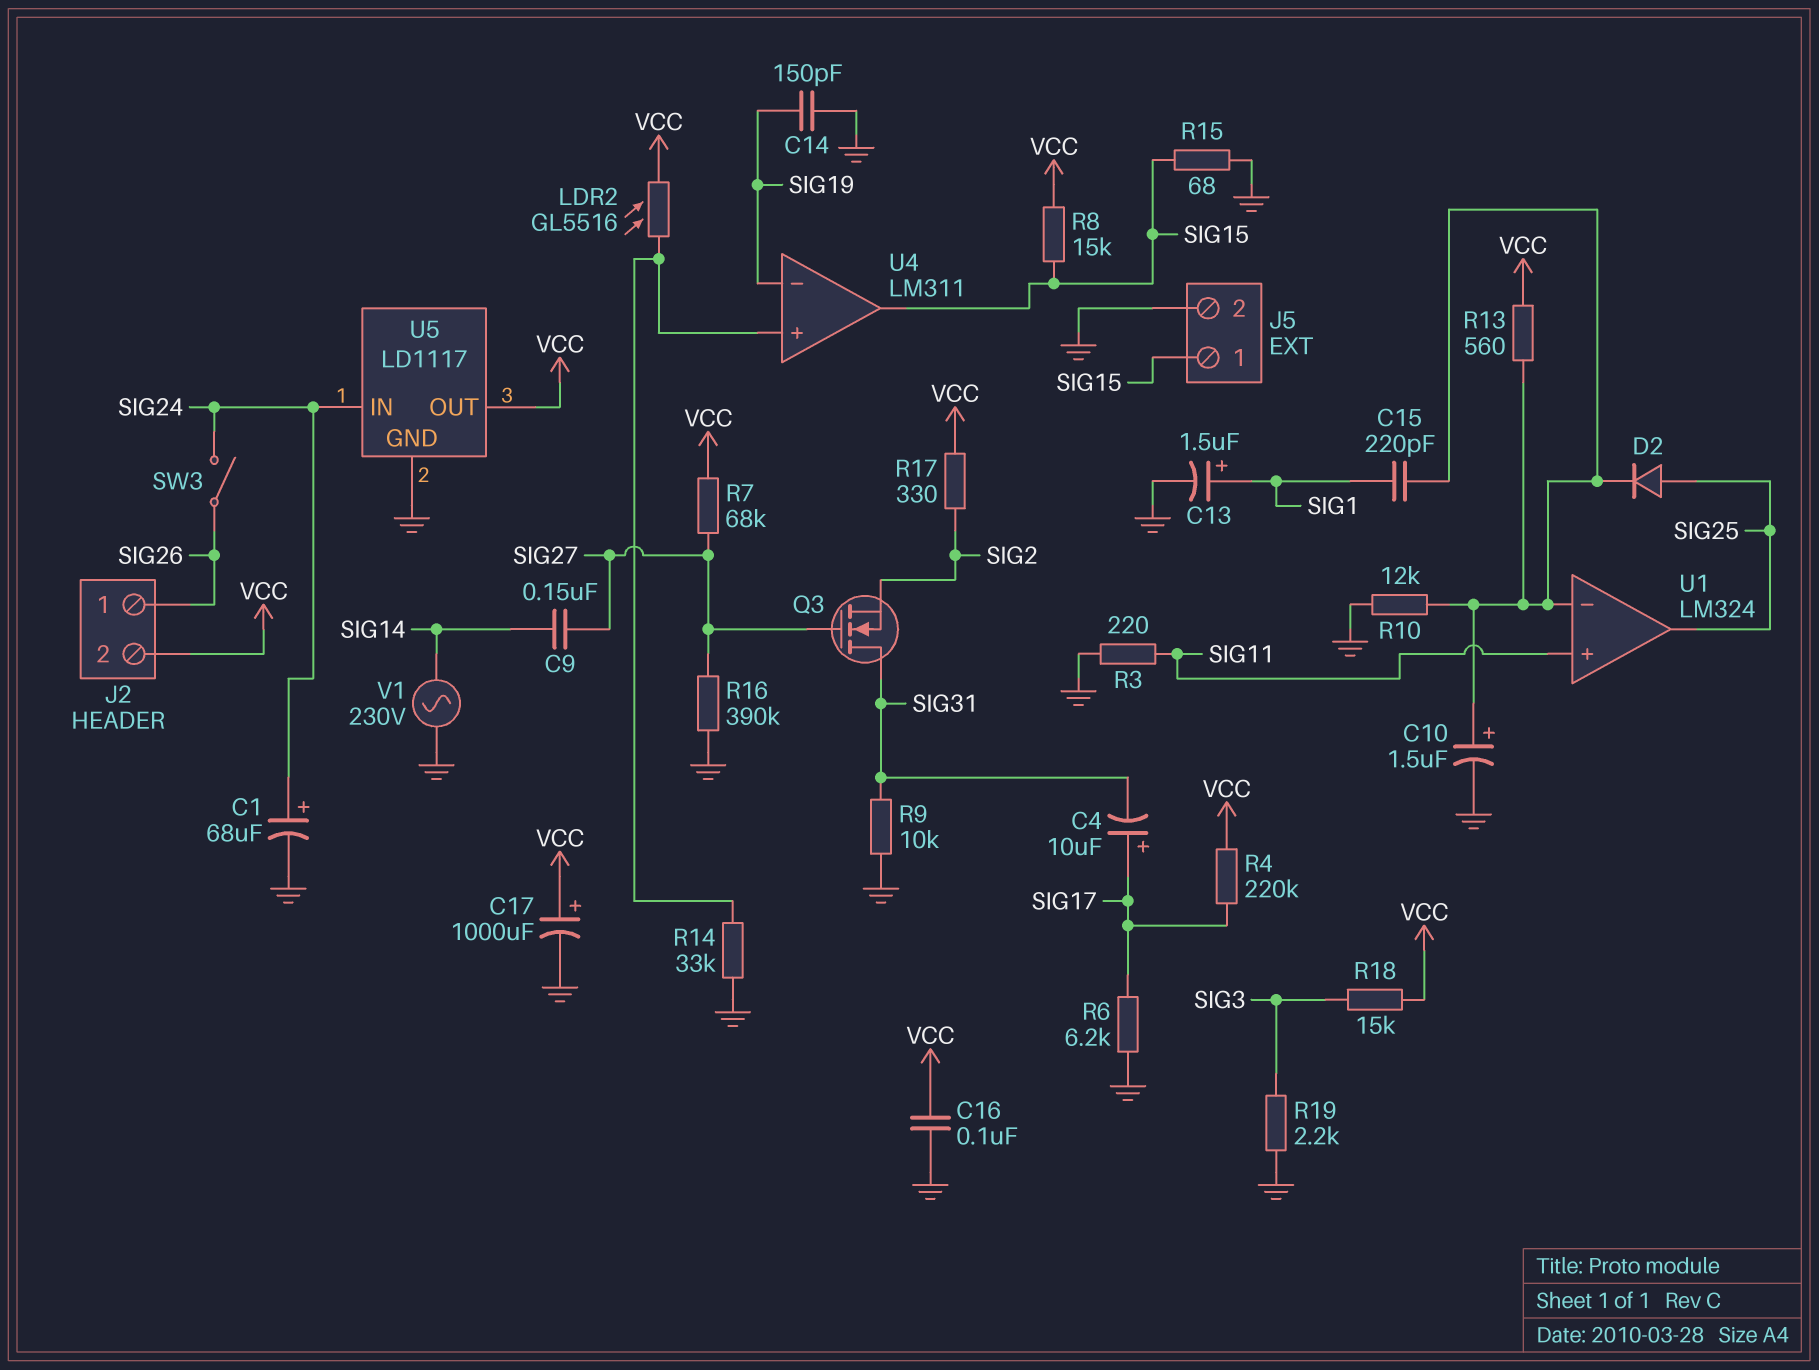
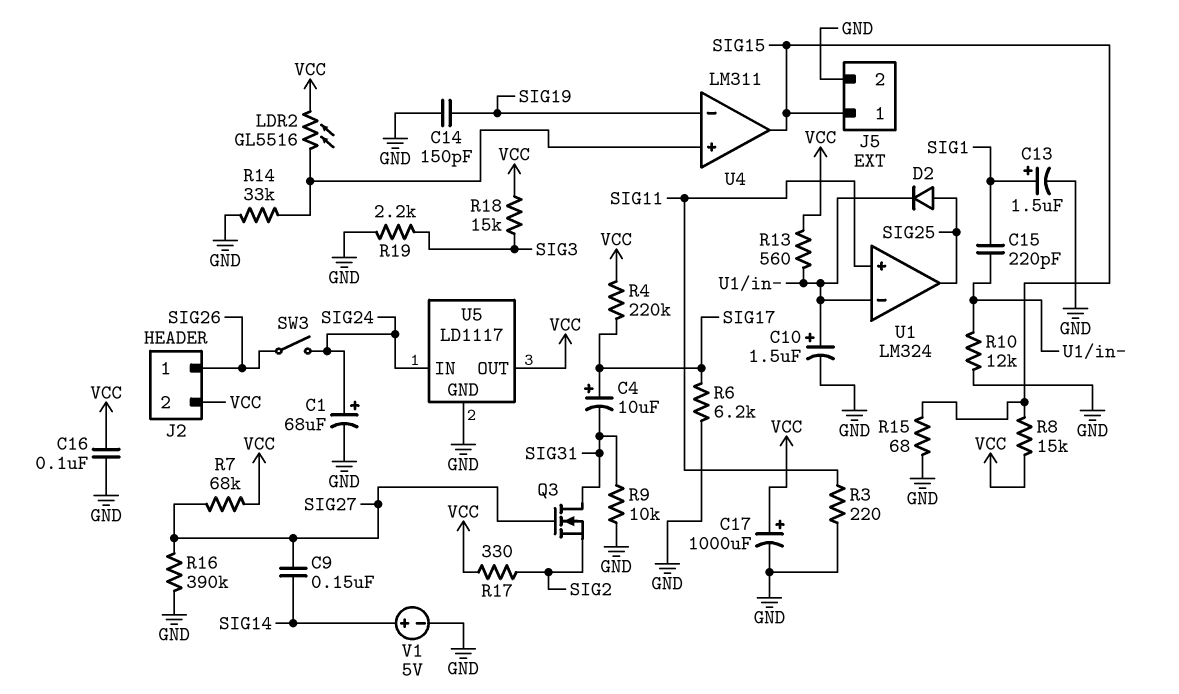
V1: AC 230V (GND, SIG14) -> 5V (plus SIG14, minus GND)

